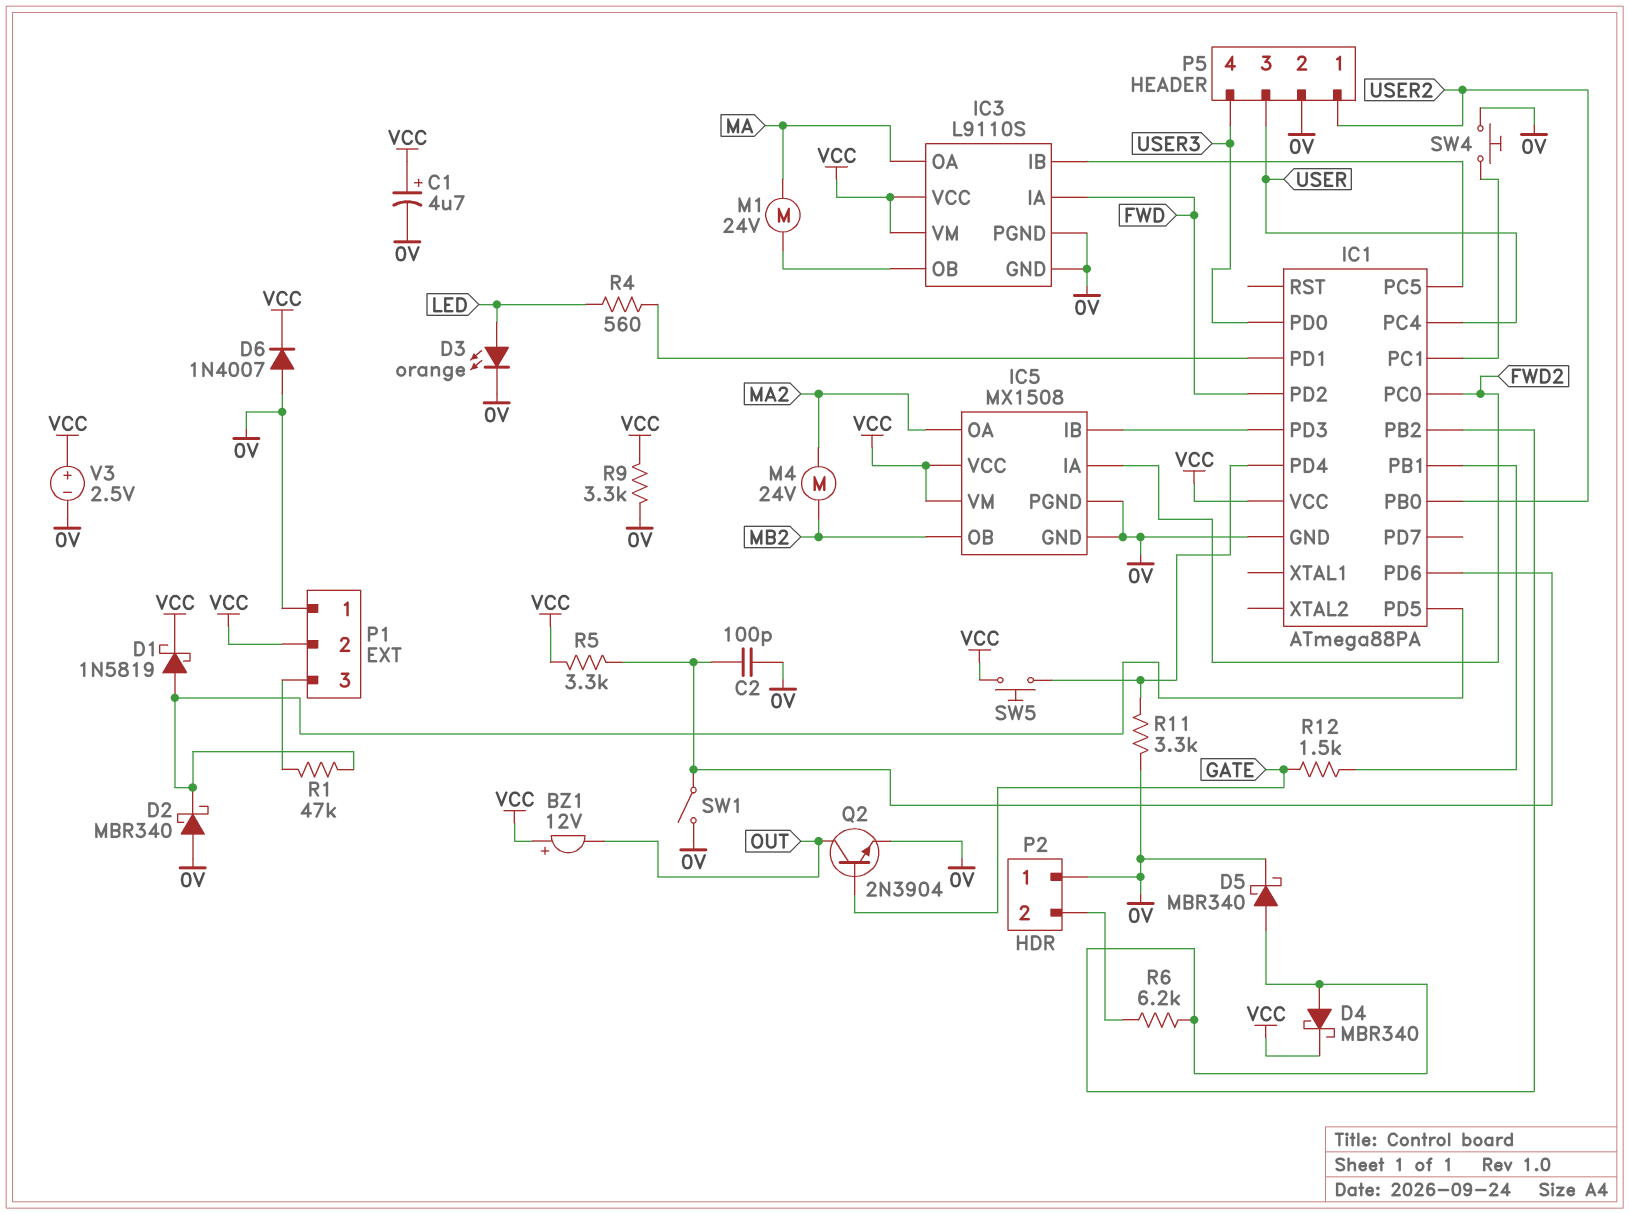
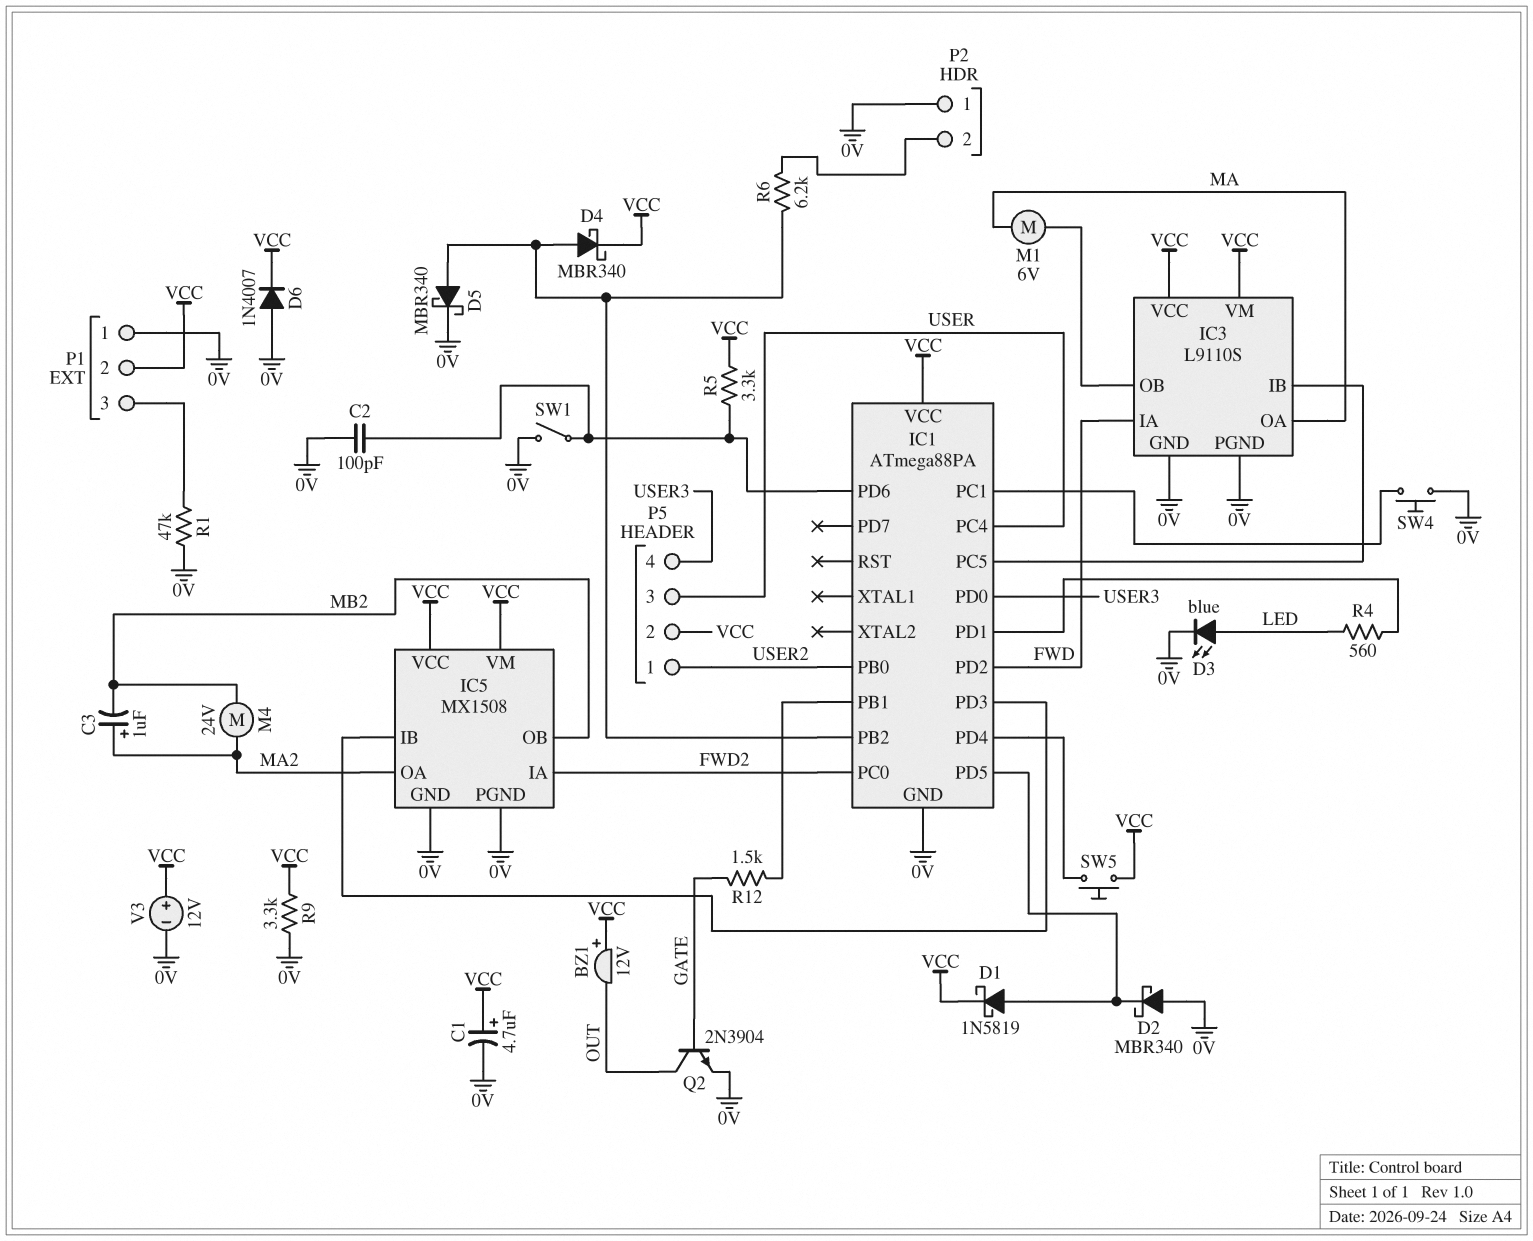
C3: none -> 1uF (plus MA2, minus MB2)
D3: LED orange (A LED, K 0V) -> LED blue (A LED, K 0V)
M1: motor 24V (IC3/OB, MA) -> motor 6V (IC3/OB, MA)
P5 pin 2: 0V -> VCC
R1: 47k (IC1/PD5, P1/3) -> 47k (0V, P1/3)
R11: 3.3k (0V, IC1/PD4) -> none
V3: 2.5V (plus VCC, minus 0V) -> 12V (plus VCC, minus 0V)

